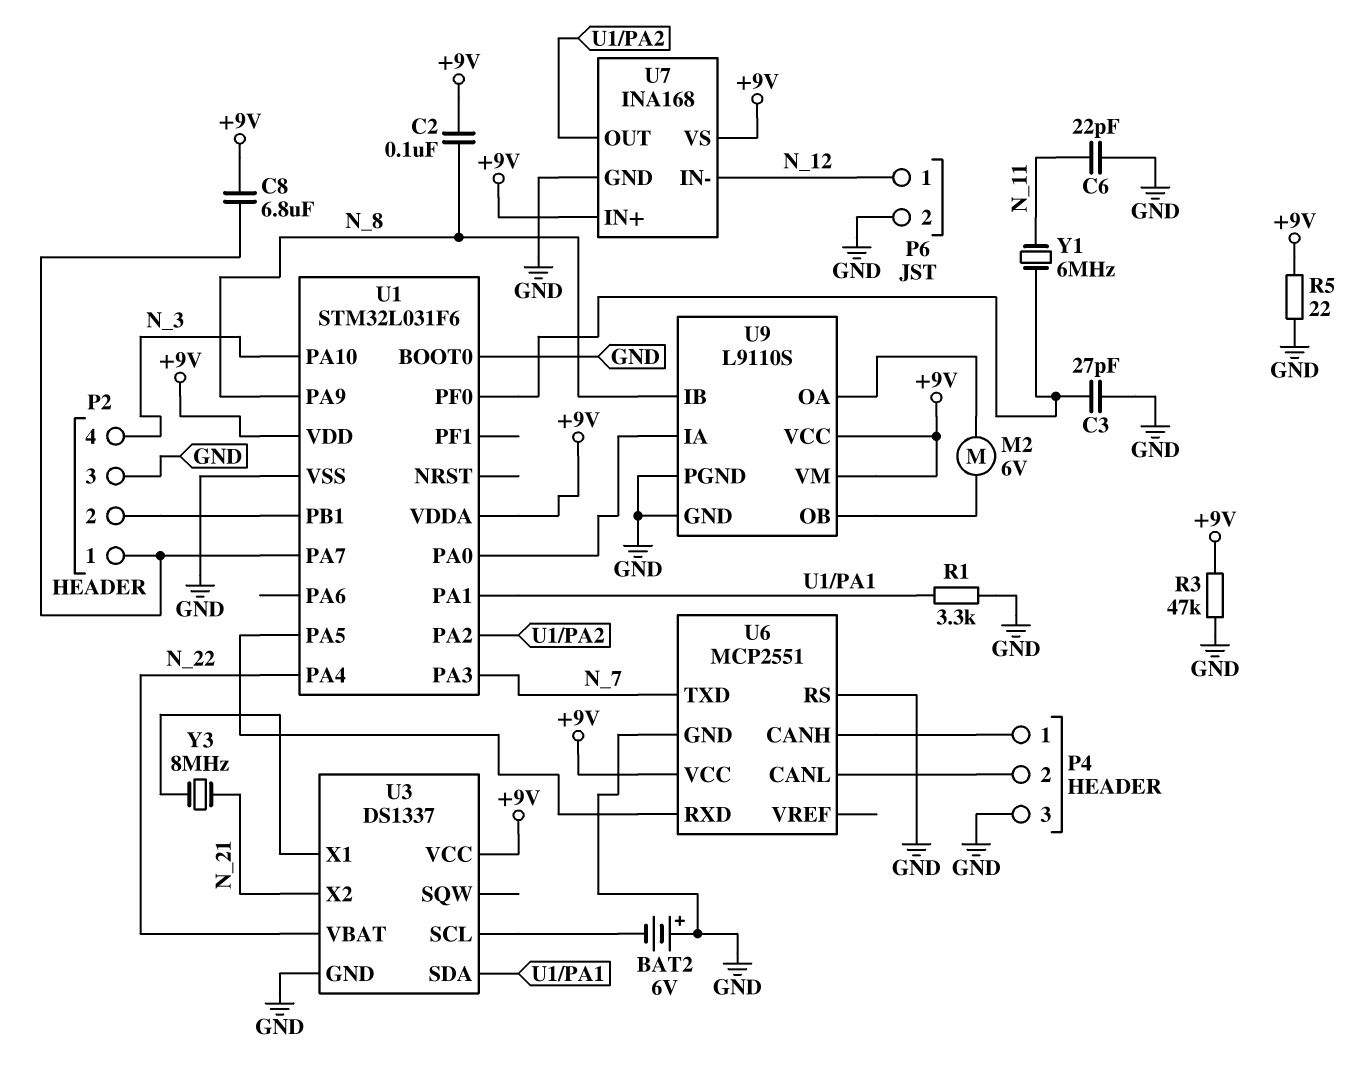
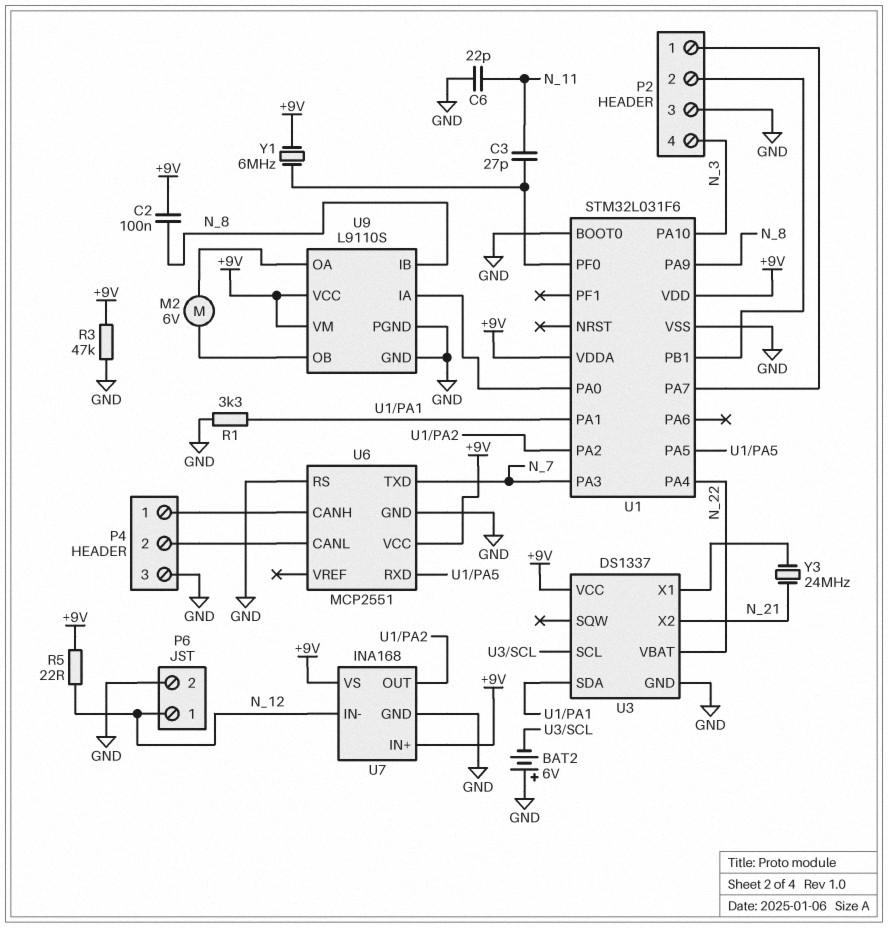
C3: 27pF (GND, U1/PF0) -> 27pF (N_11, U1/PF0)
C8: 6.8uF (+9V, P2/1) -> none
R5: 22 (+9V, GND) -> 22 (+9V, N_12)
Y1: 6MHz (N_11, U1/PF0) -> 6MHz (+9V, U1/PF0)
Y3: 8MHz (N_21, U3/X1) -> 24MHz (N_21, U3/X1)

